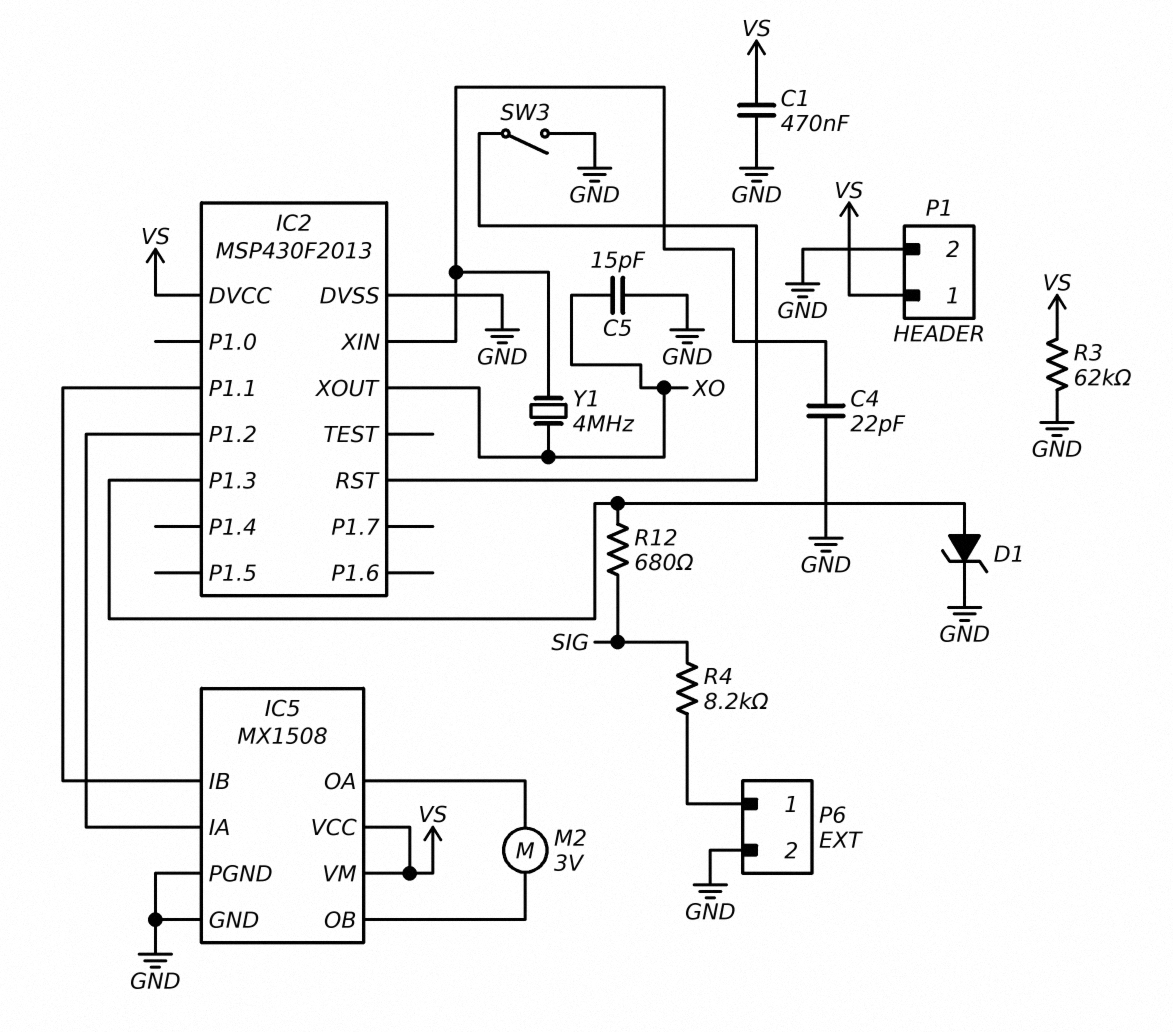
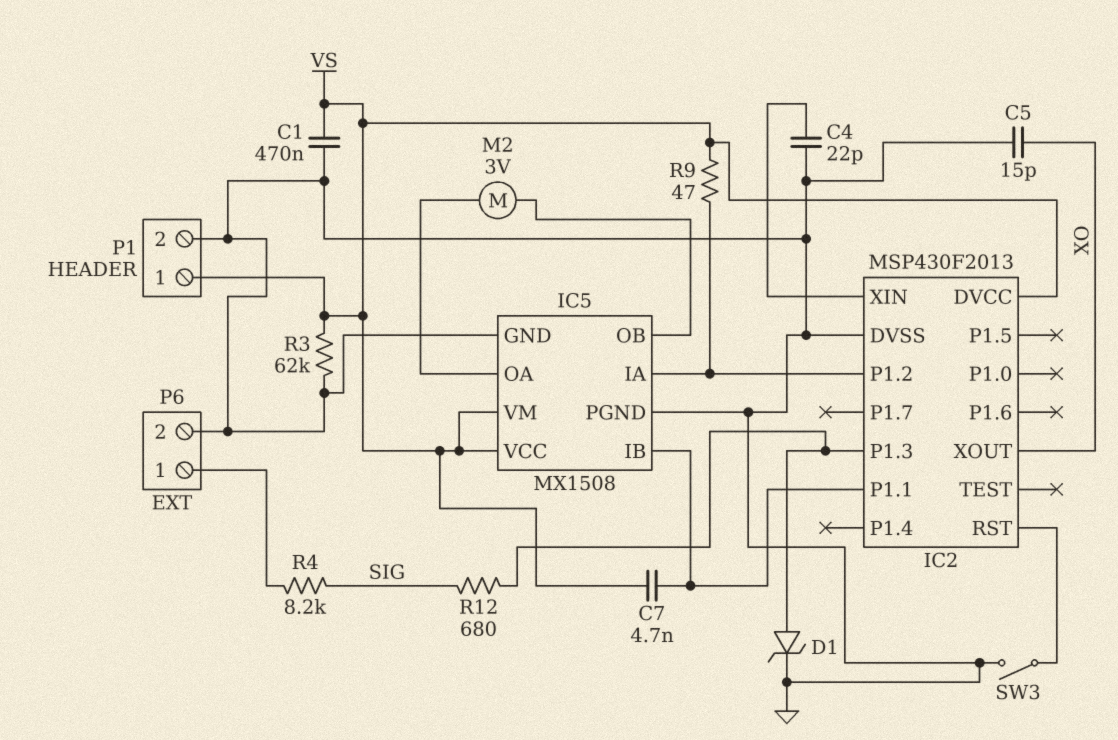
C7: none -> 4.7nF (IC2/P1.1, VS)
R9: none -> 47 (IC2/P1.2, VS)
Y1: 4MHz (IC2/XIN, XO) -> none

